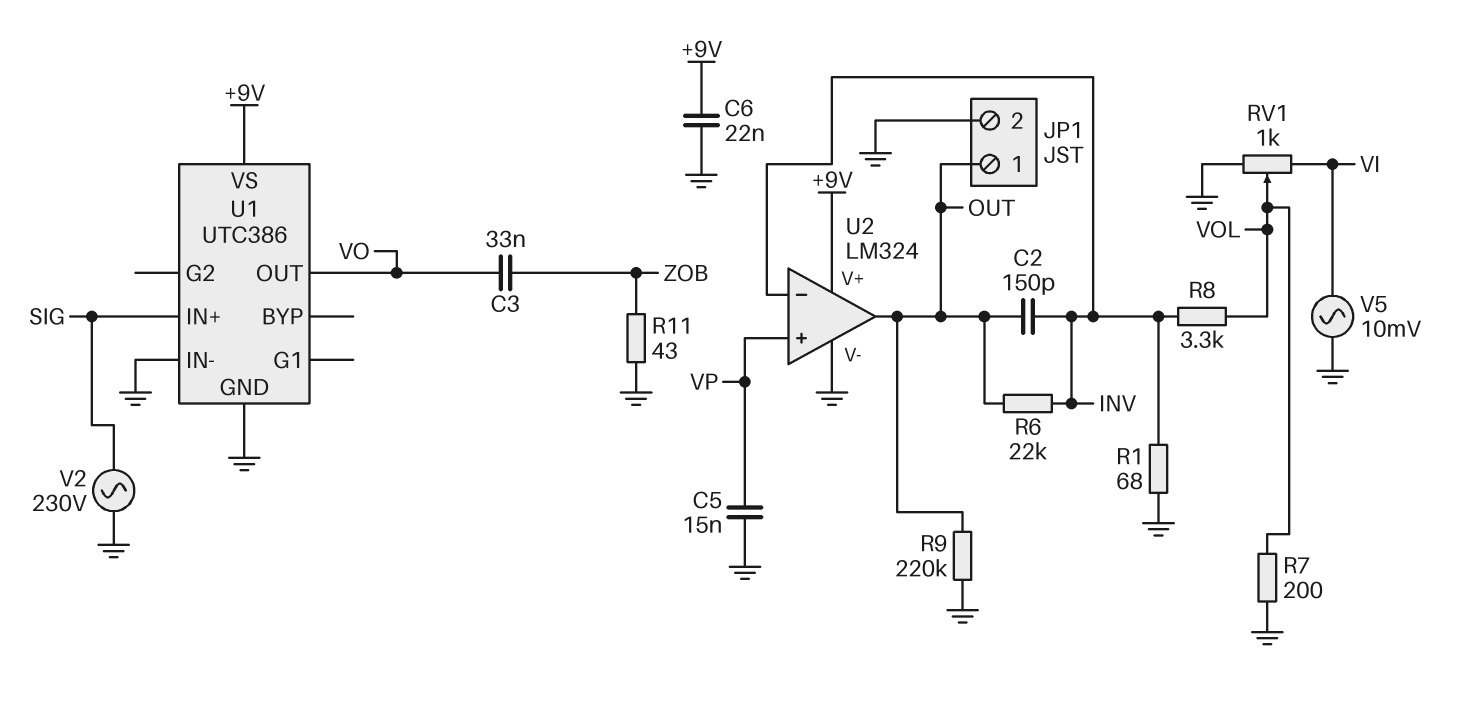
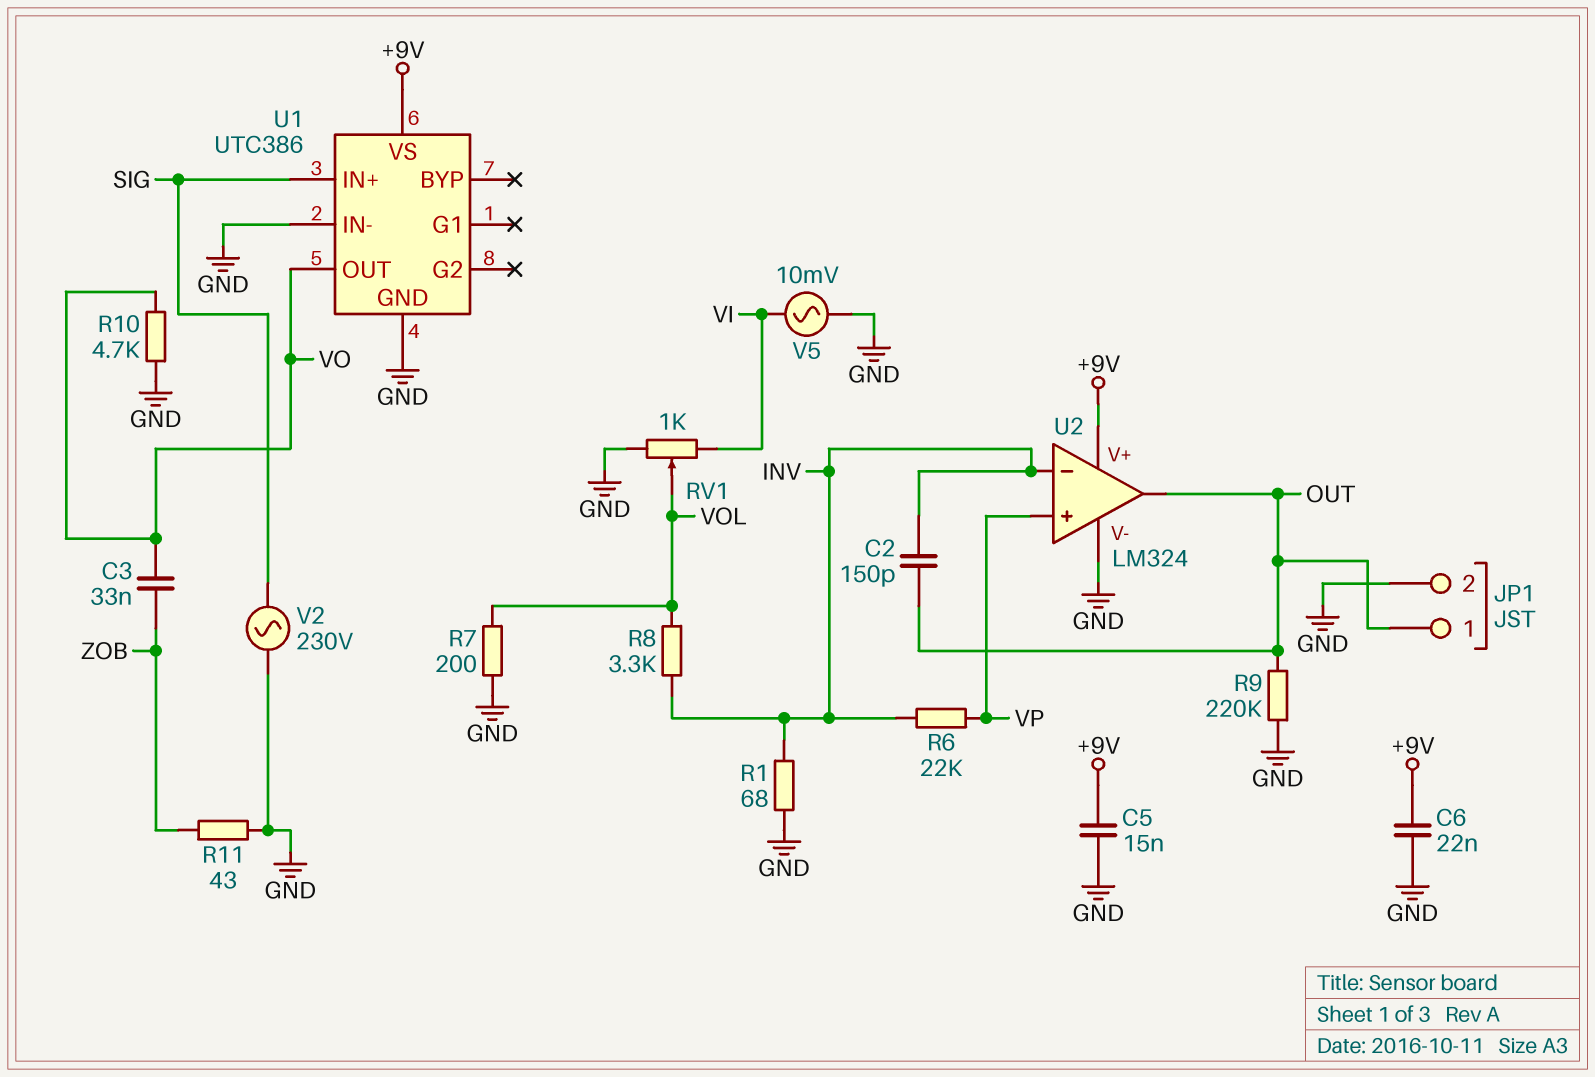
C5: 15nF (GND, VP) -> 15nF (+9V, GND)
R6: 22k (INV, OUT) -> 22k (INV, VP)
R10: none -> 4.7k (GND, VO)

